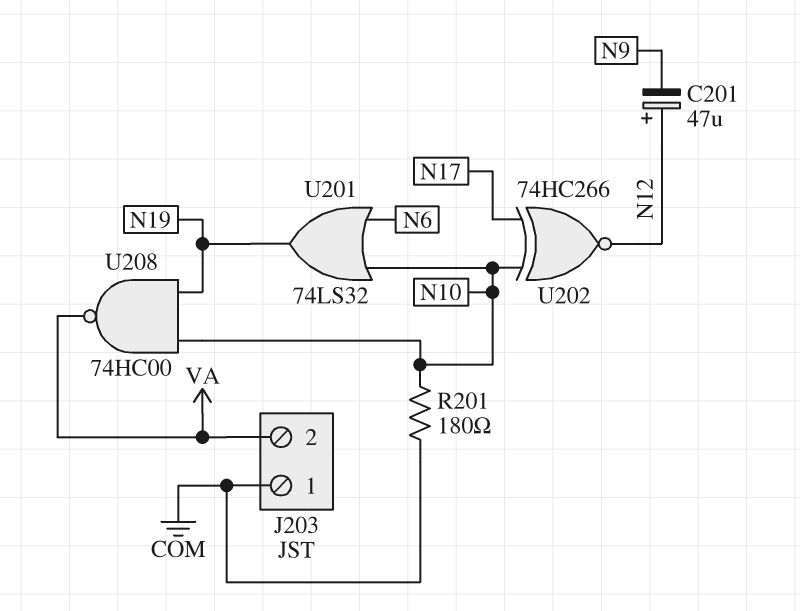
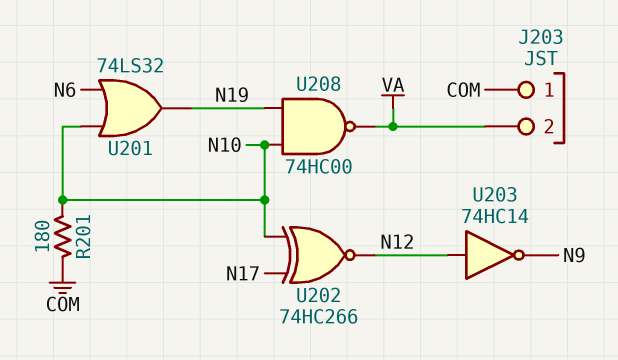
C201: 47uF (plus N12, minus N9) -> none
U203: none -> NOT 74HC14 (in N12, out N9)

